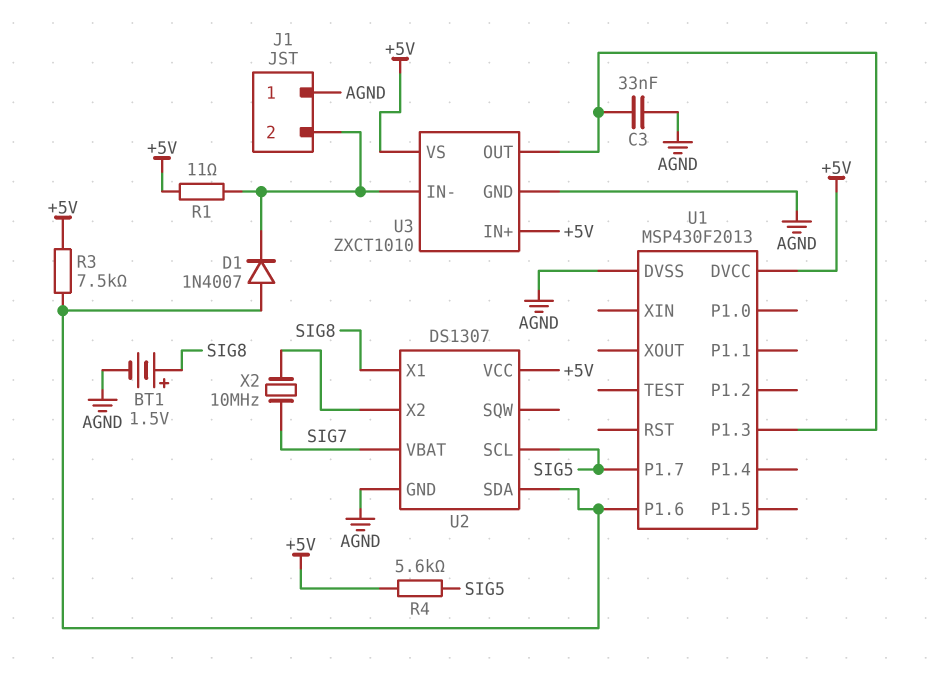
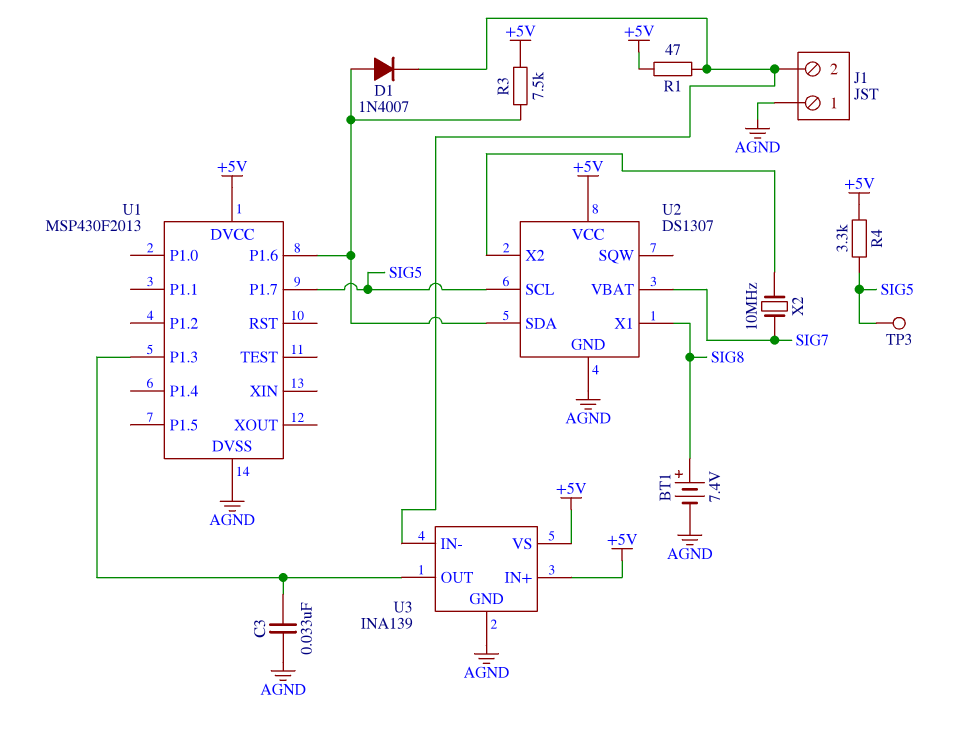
BT1: 1.5V (plus SIG8, minus AGND) -> 7.4V (plus SIG8, minus AGND)
R1: 11 (+5V, J1/2) -> 47 (+5V, J1/2)
R4: 5.6k (+5V, SIG5) -> 3.3k (+5V, SIG5)
TP3: none -> test point (SIG5)
U3: ZXCT1010 -> INA139

